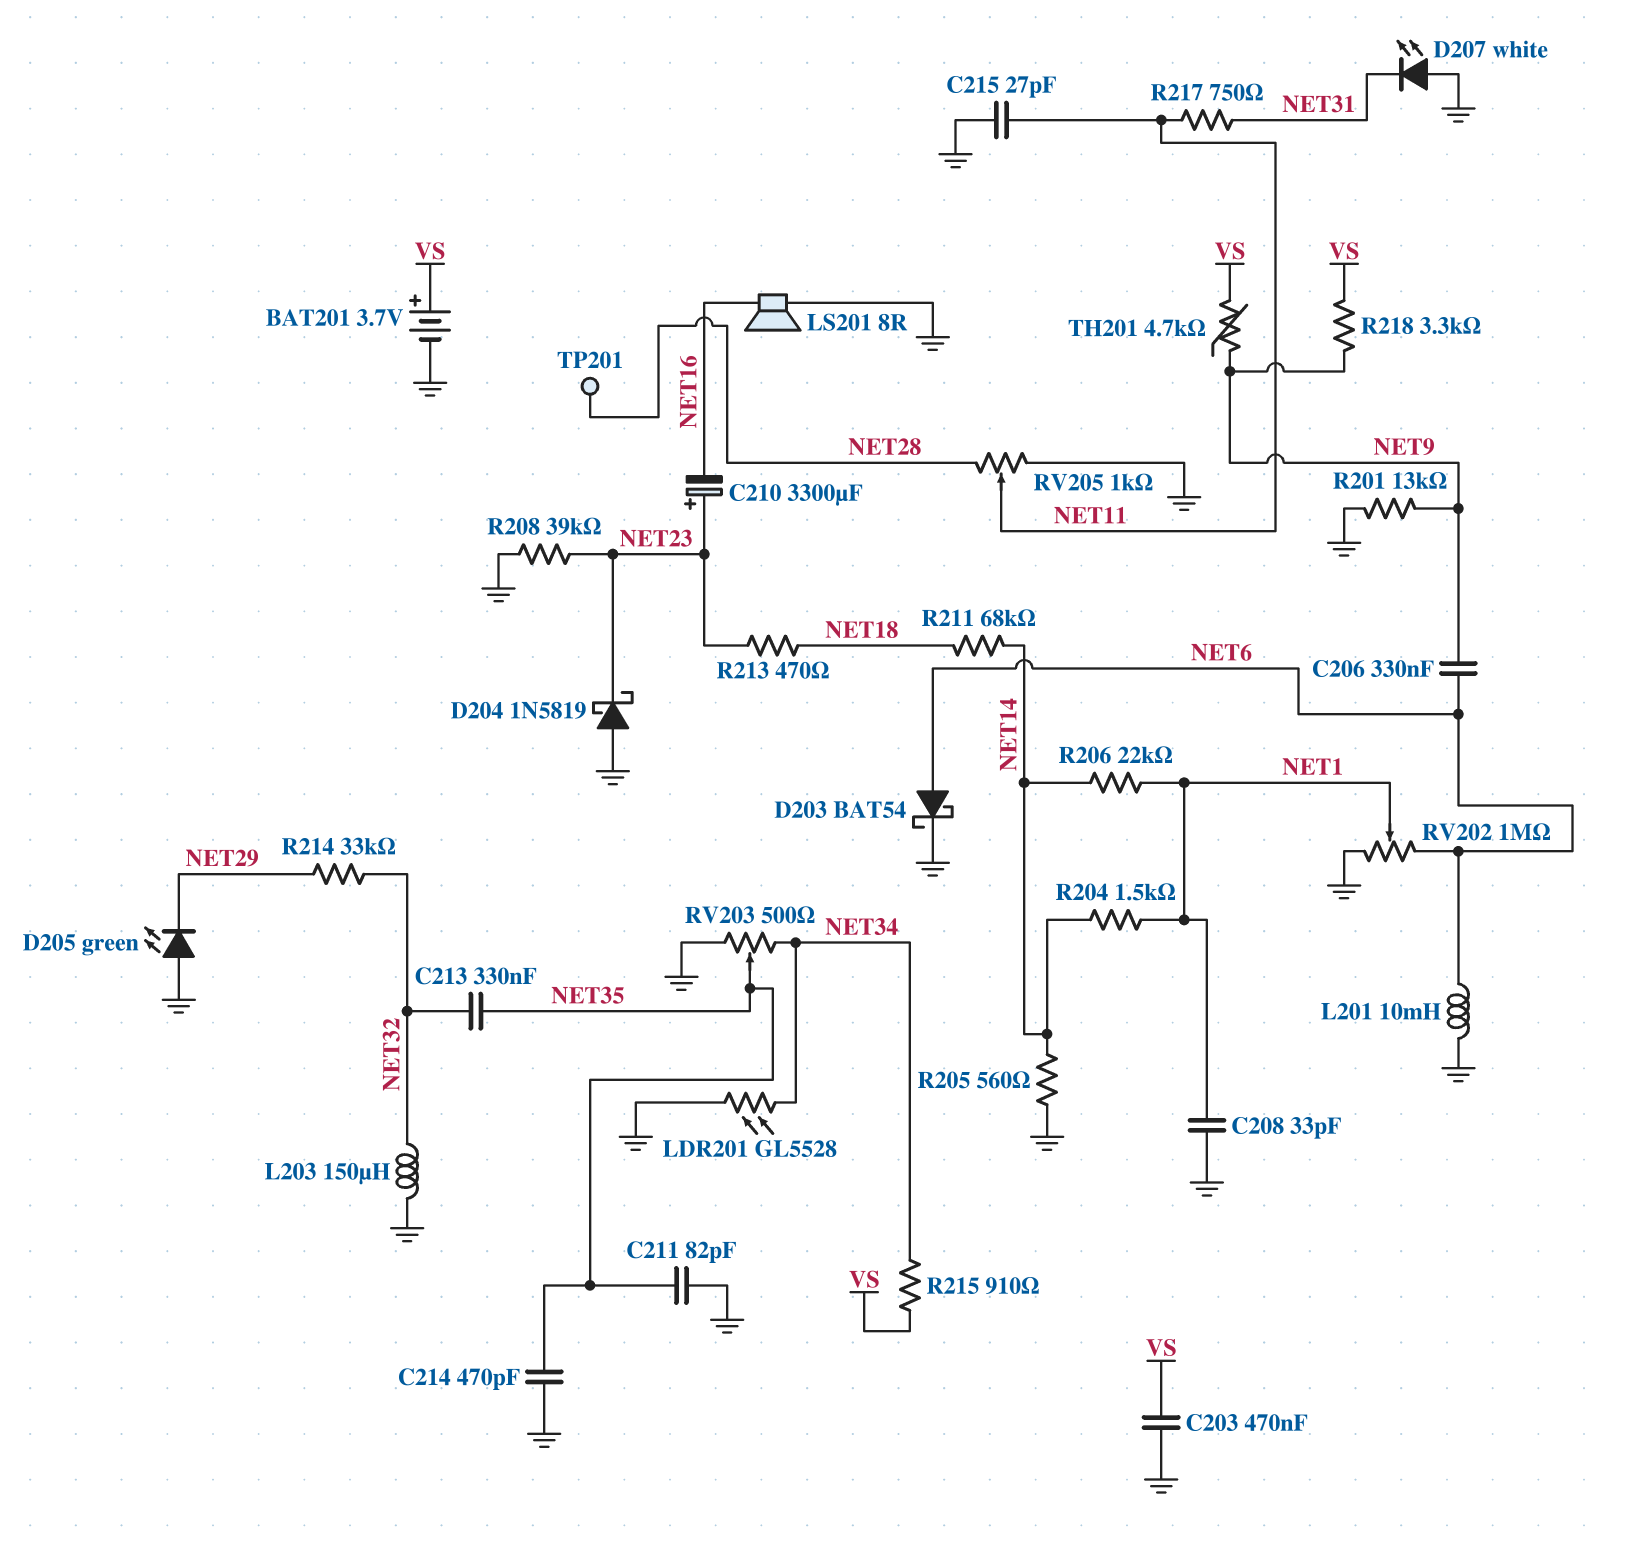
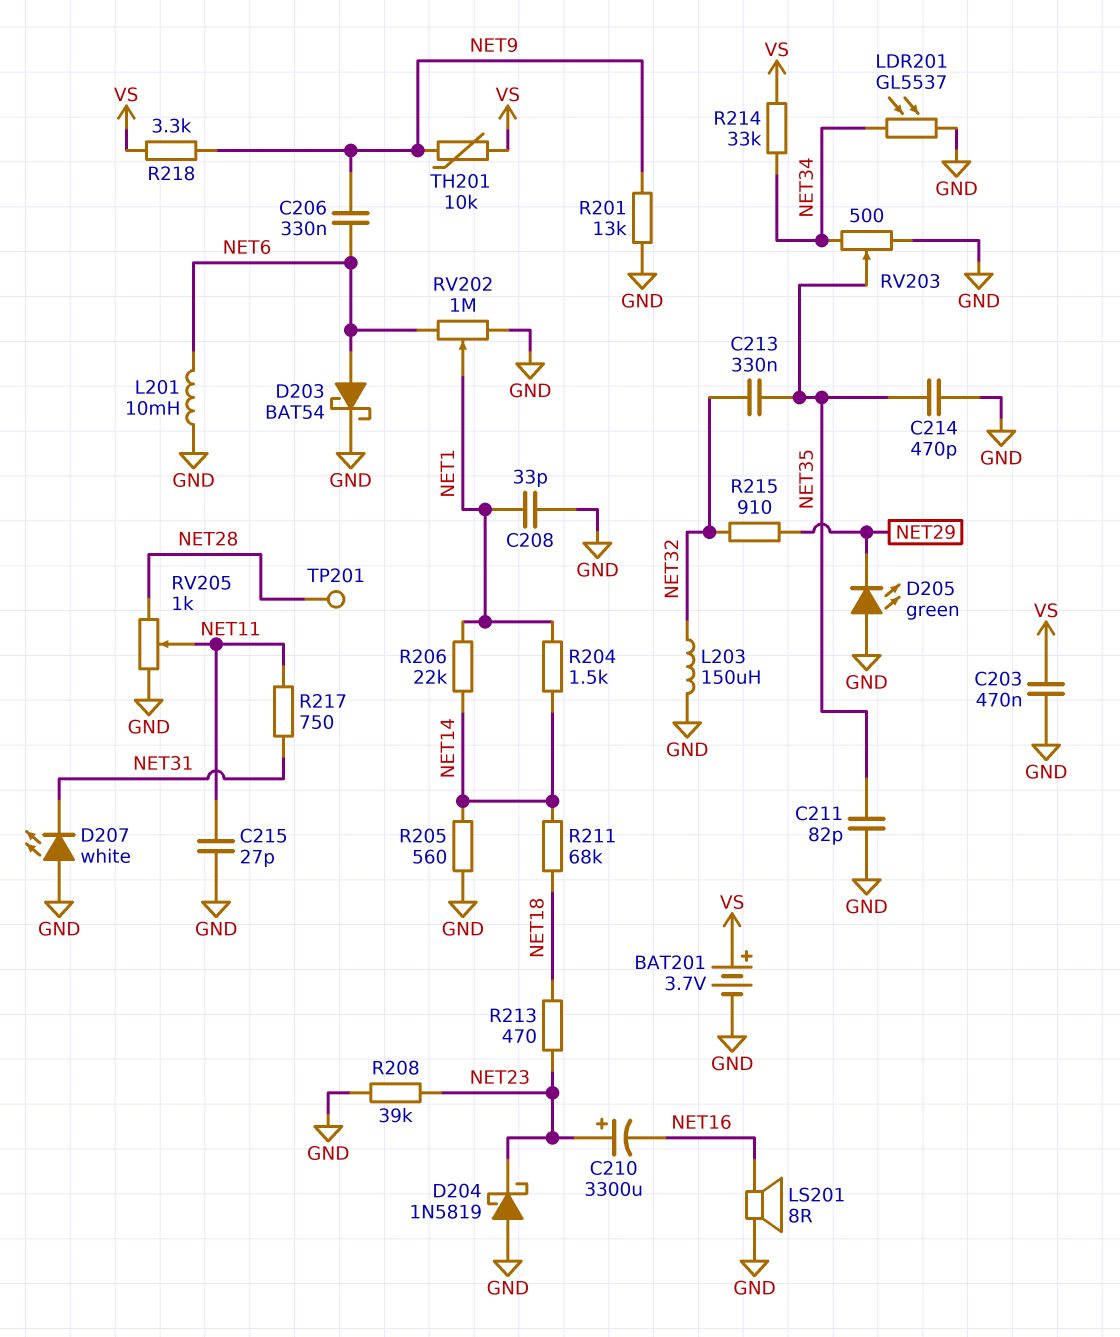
LDR201: GL5528 (GND, NET34) -> GL5537 (GND, NET34)
R214: 33k (NET29, NET32) -> 33k (NET34, VS)
R215: 910 (NET34, VS) -> 910 (NET29, NET32)
TH201: 4.7k (NET9, VS) -> 10k (NET9, VS)

